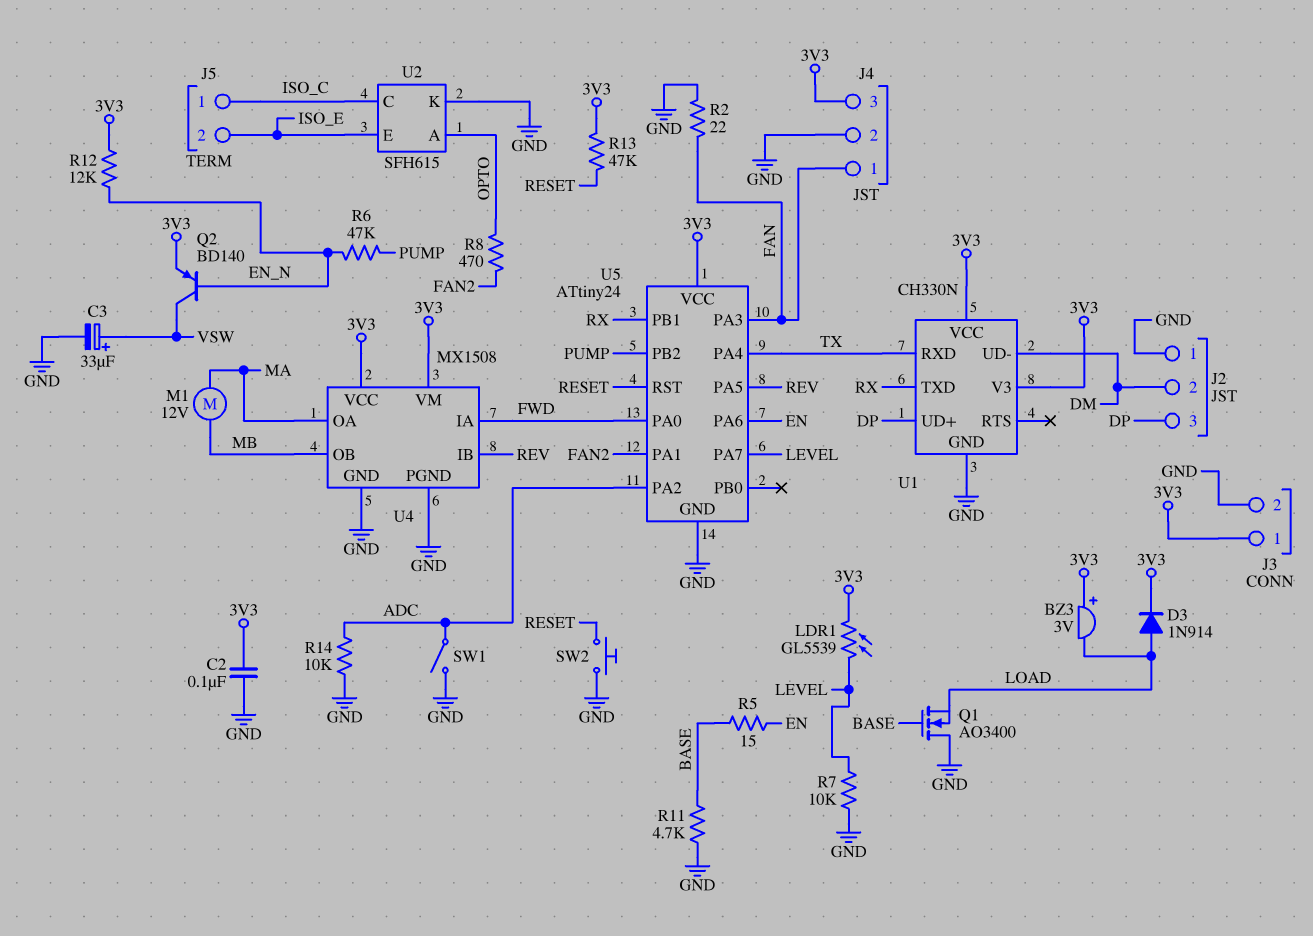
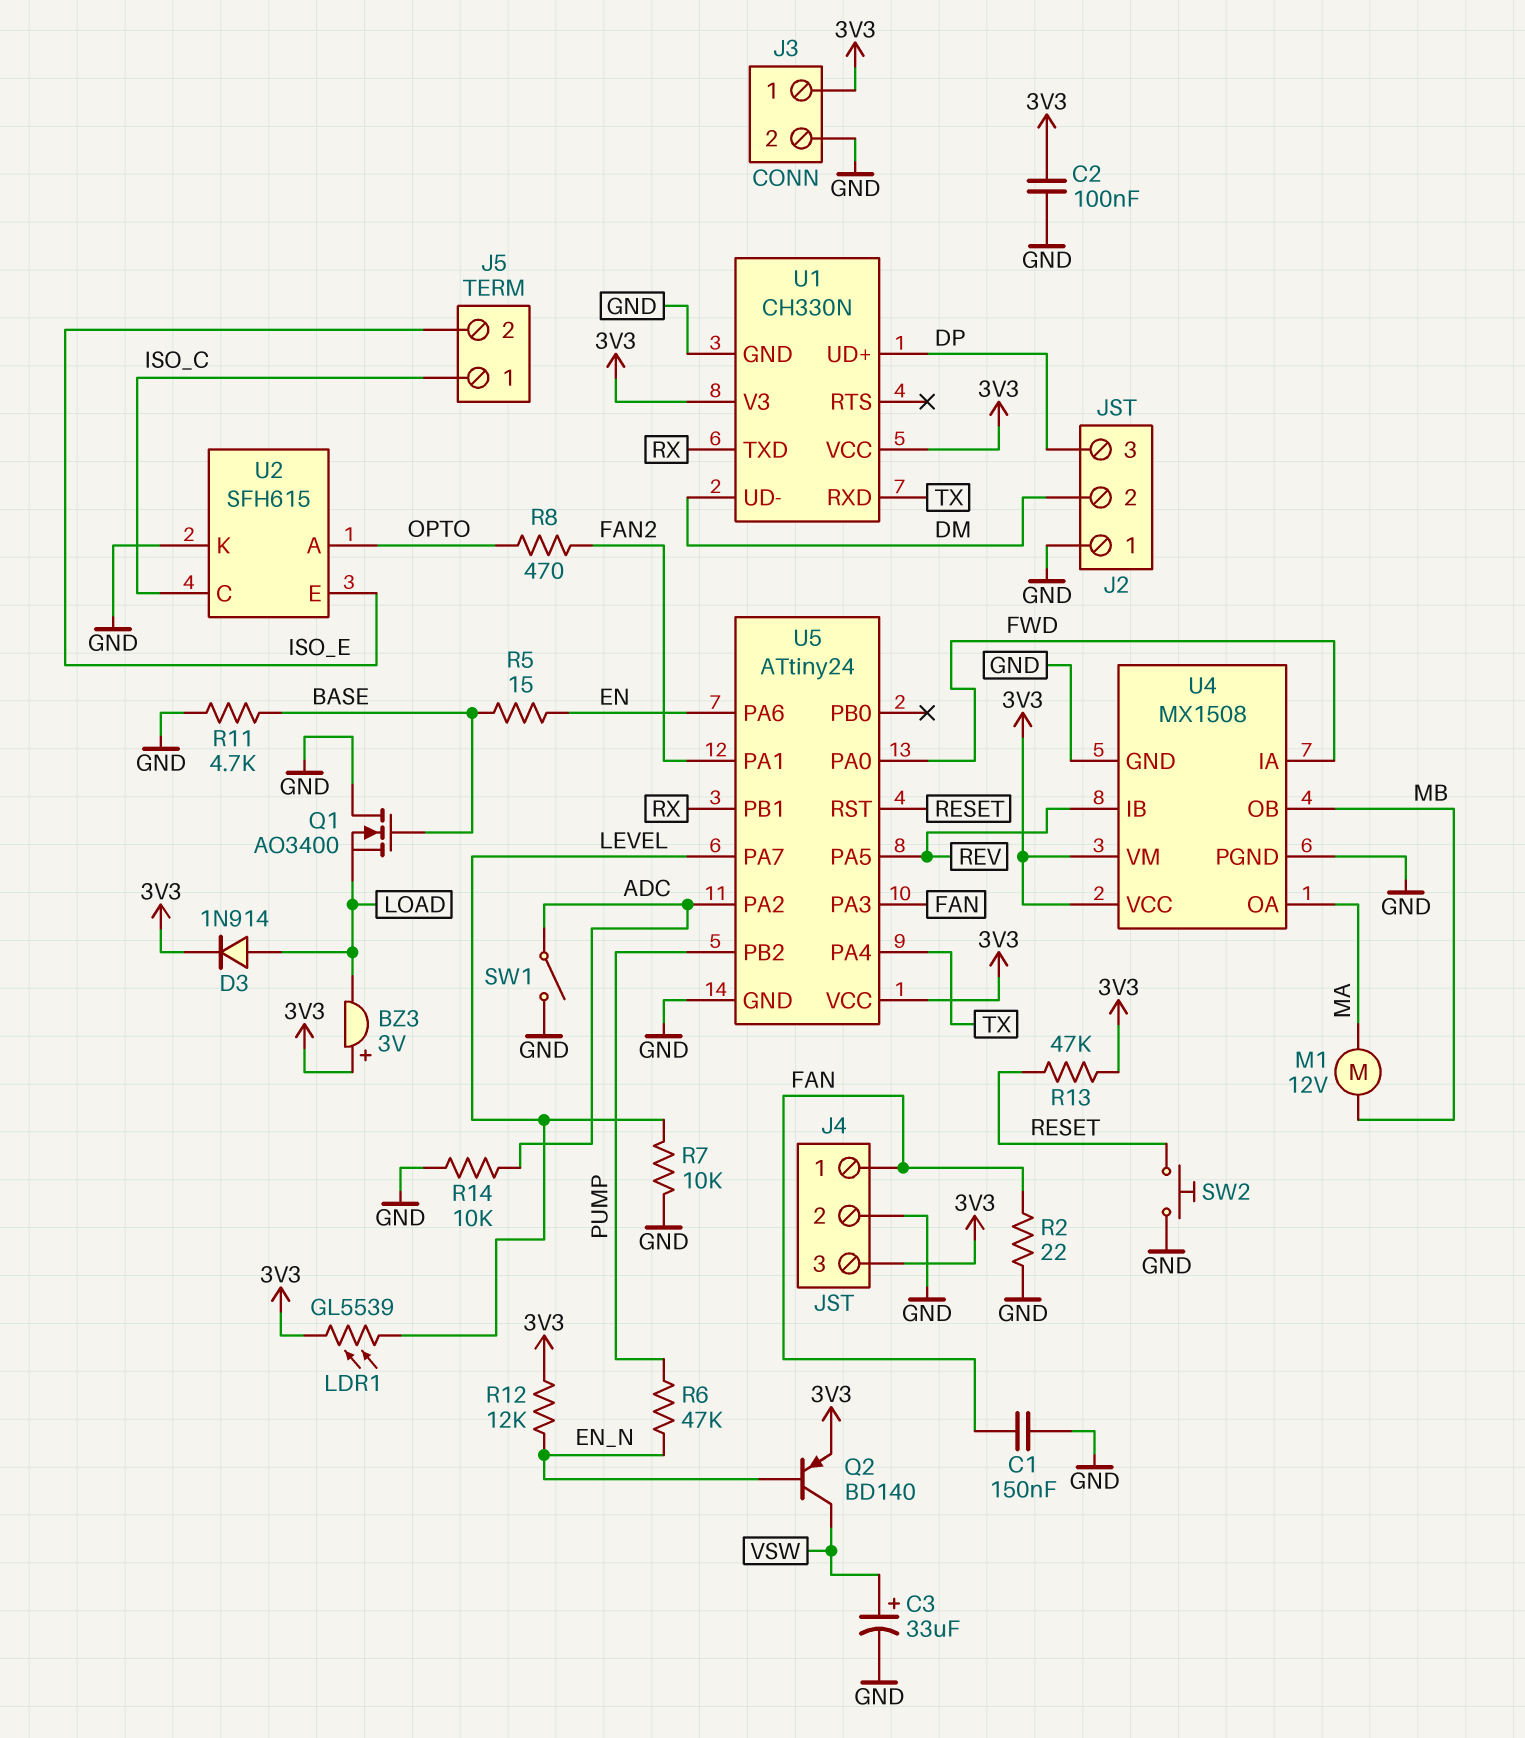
C1: none -> 150nF (FAN, GND)

